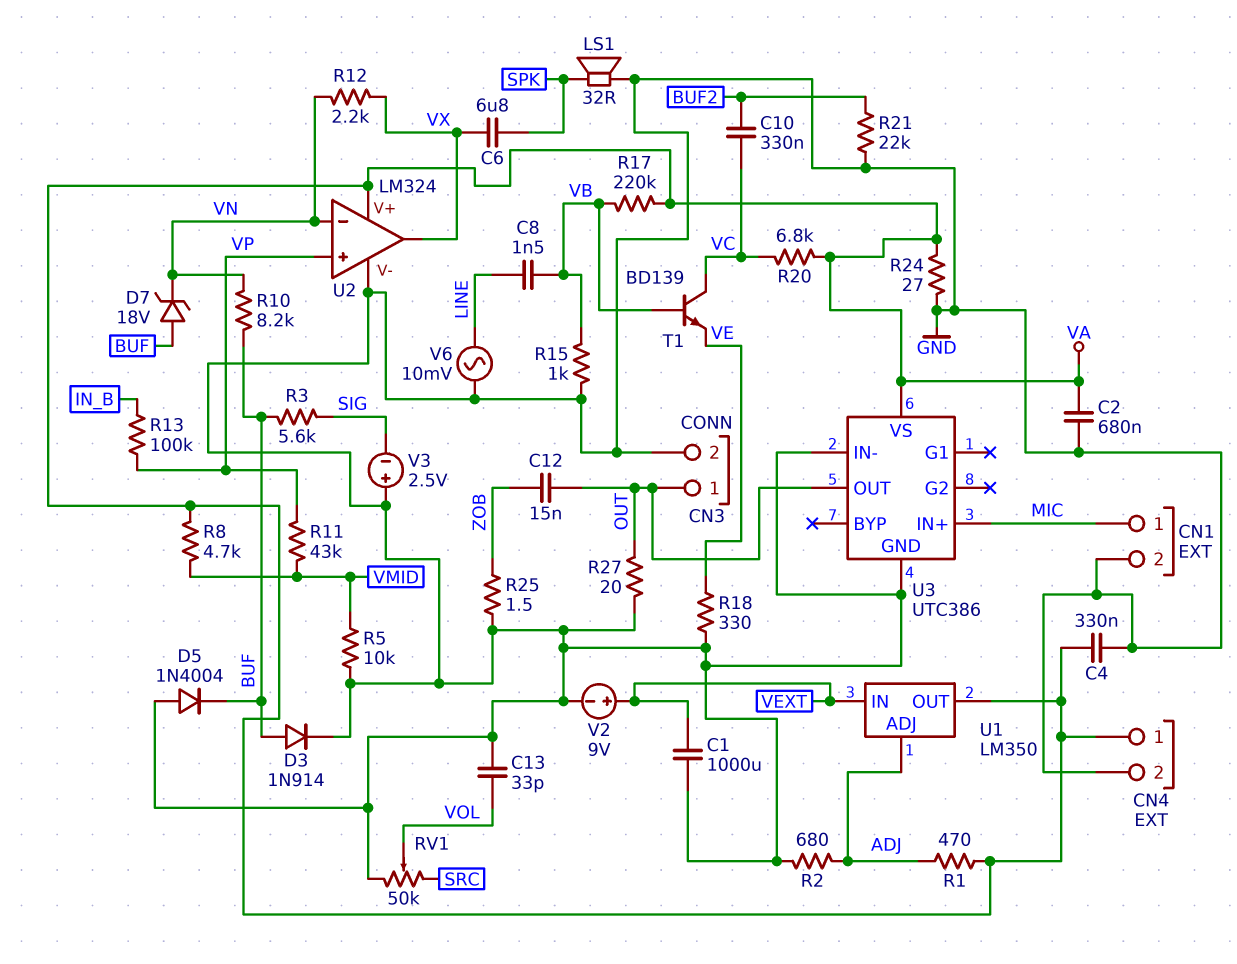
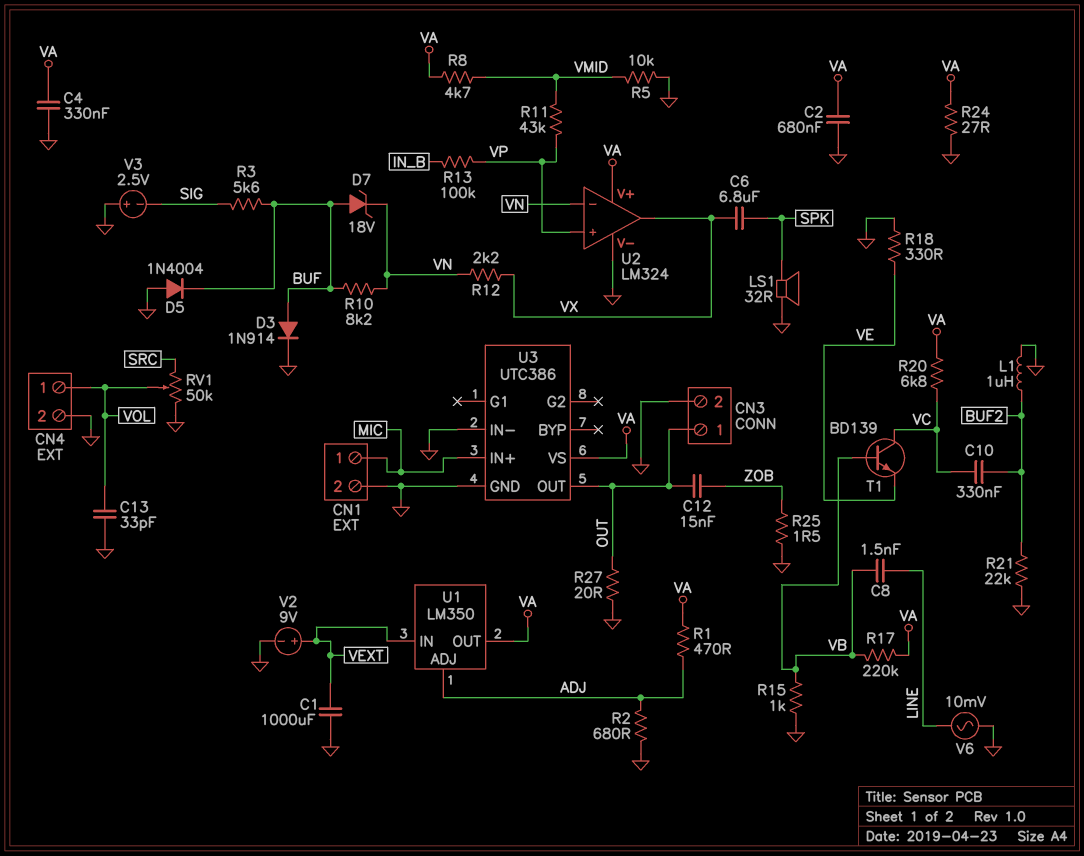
CN4 pin 1: VA -> VOL
L1: none -> 1uH (BUF2, GND)

